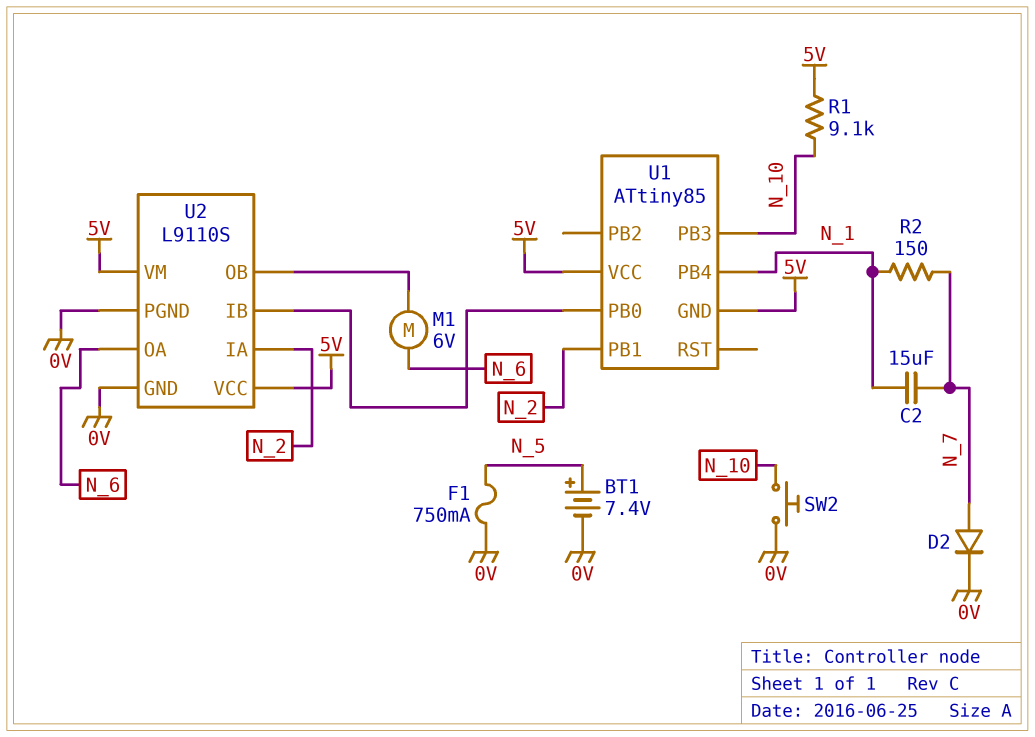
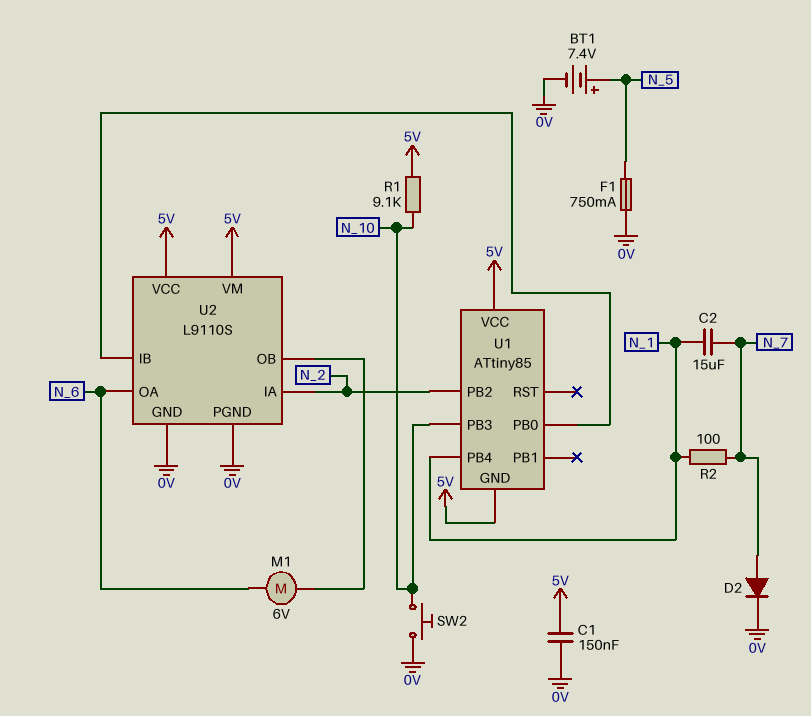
C1: none -> 150nF (0V, 5V)
R2: 150 (N_1, N_7) -> 100 (N_1, N_7)
U1 pin PB1: N_2 -> none
U1 pin PB2: none -> N_2

